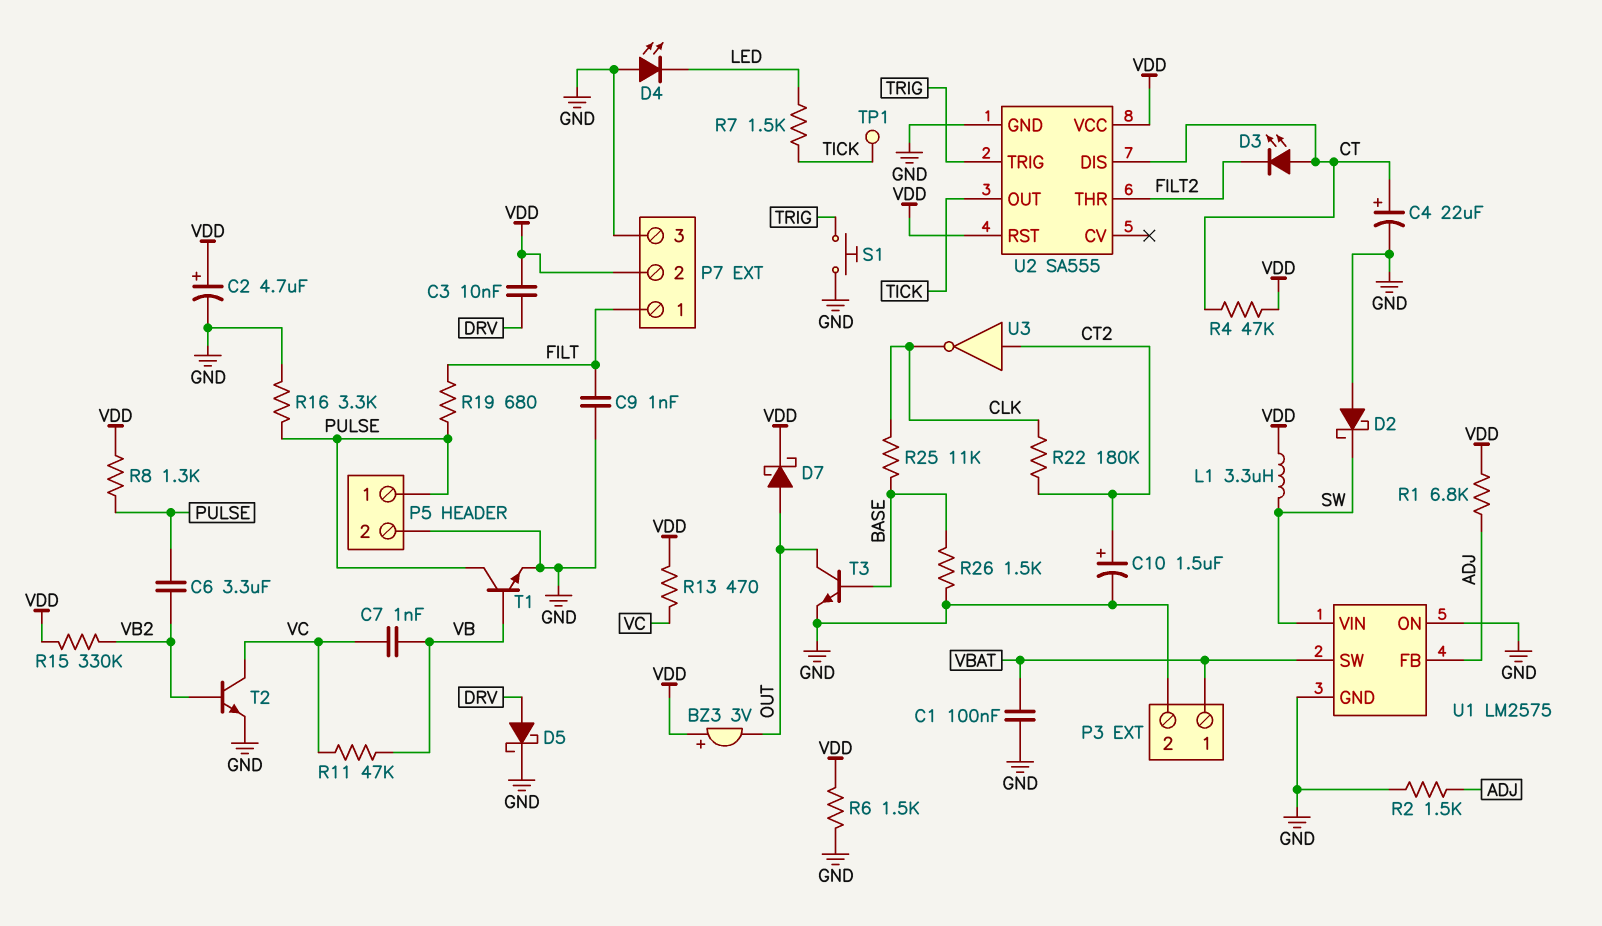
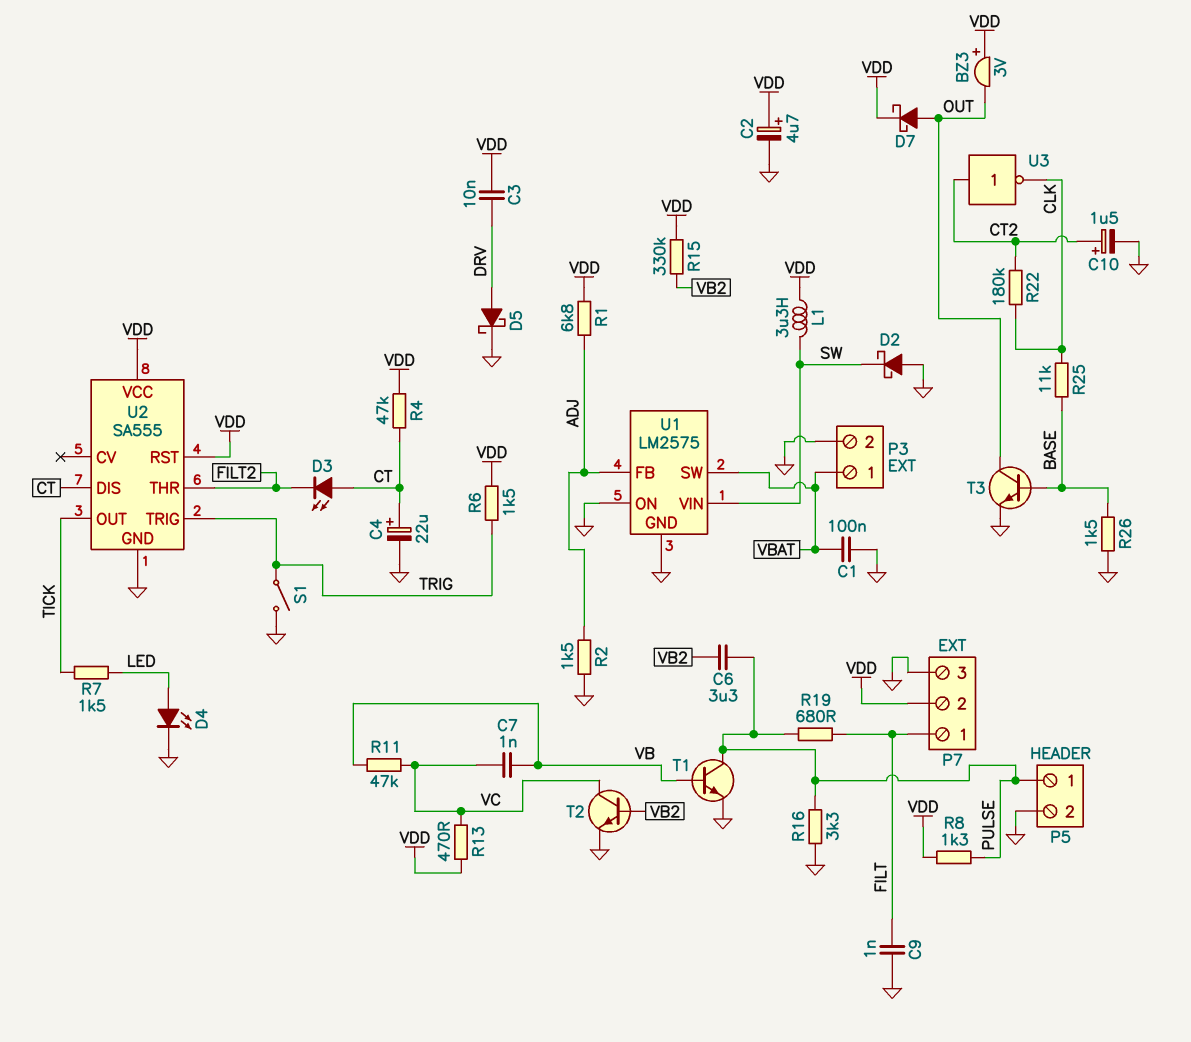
D4: LED (A GND, K LED) -> LED (A LED, K GND)
R6: 1.5k (GND, VDD) -> 1.5k (TRIG, VDD)
S1: button (GND, TRIG) -> switch (GND, TRIG)
TP1: test point (TICK) -> none

